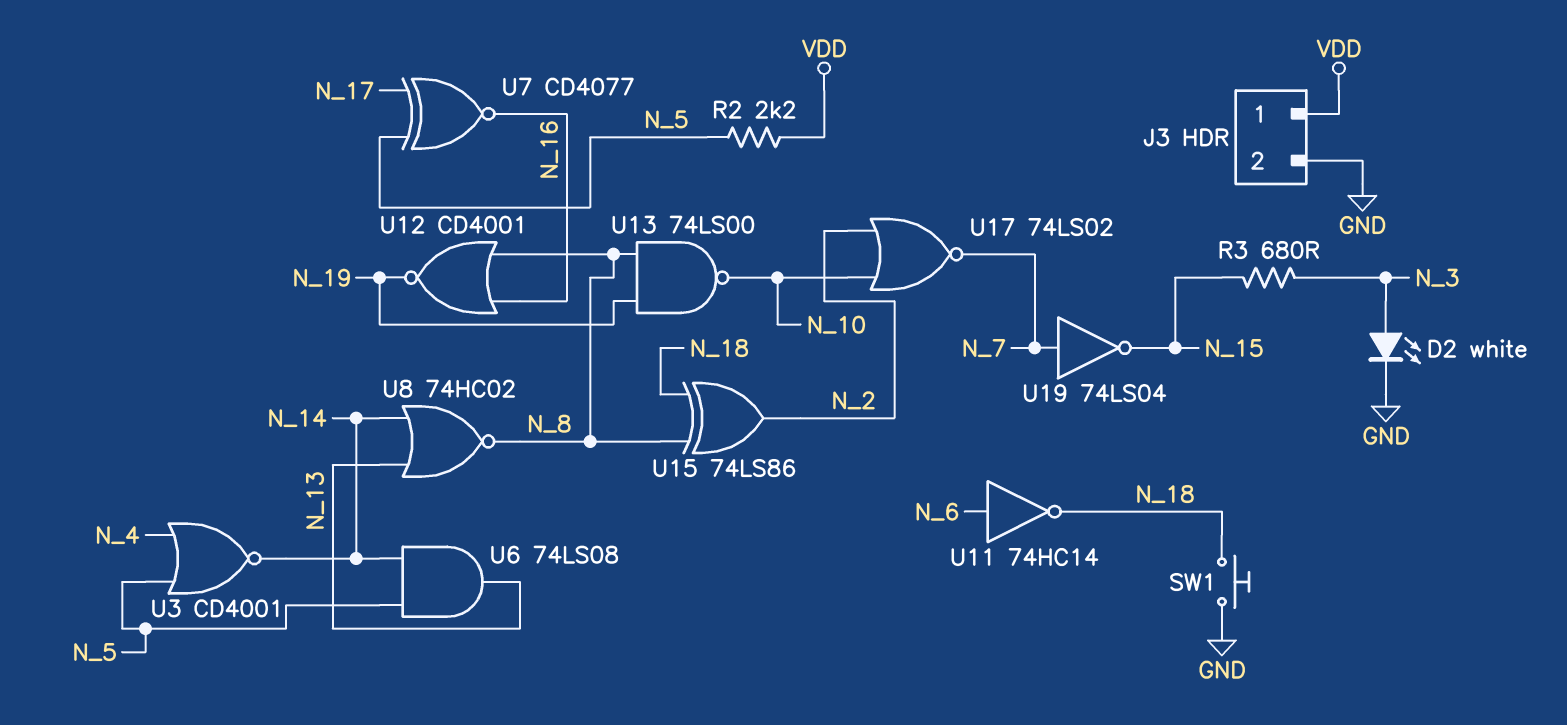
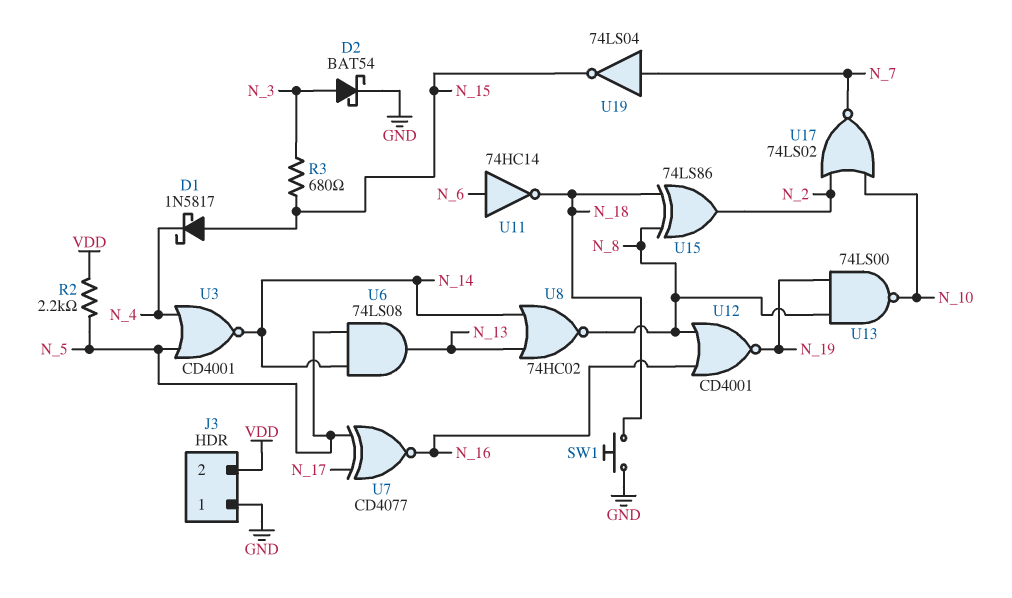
D1: none -> schottky 1N5817 (A N_15, K N_4)
D2: LED white (A N_3, K GND) -> schottky BAT54 (A N_3, K GND)
J3 pin 1: VDD -> GND
J3 pin 2: GND -> VDD

